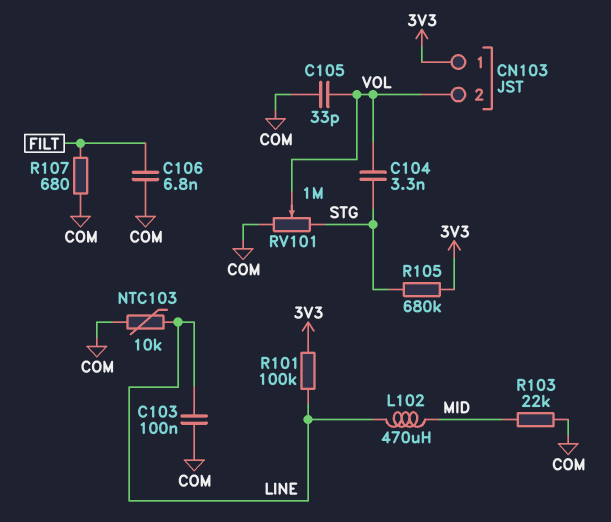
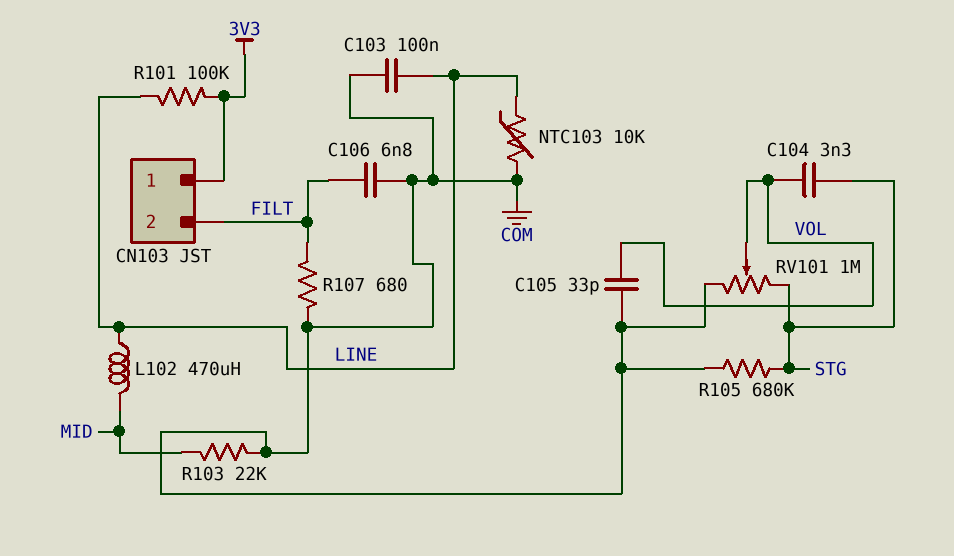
CN103 pin 2: VOL -> FILT
R105: 680k (3V3, STG) -> 680k (COM, STG)

